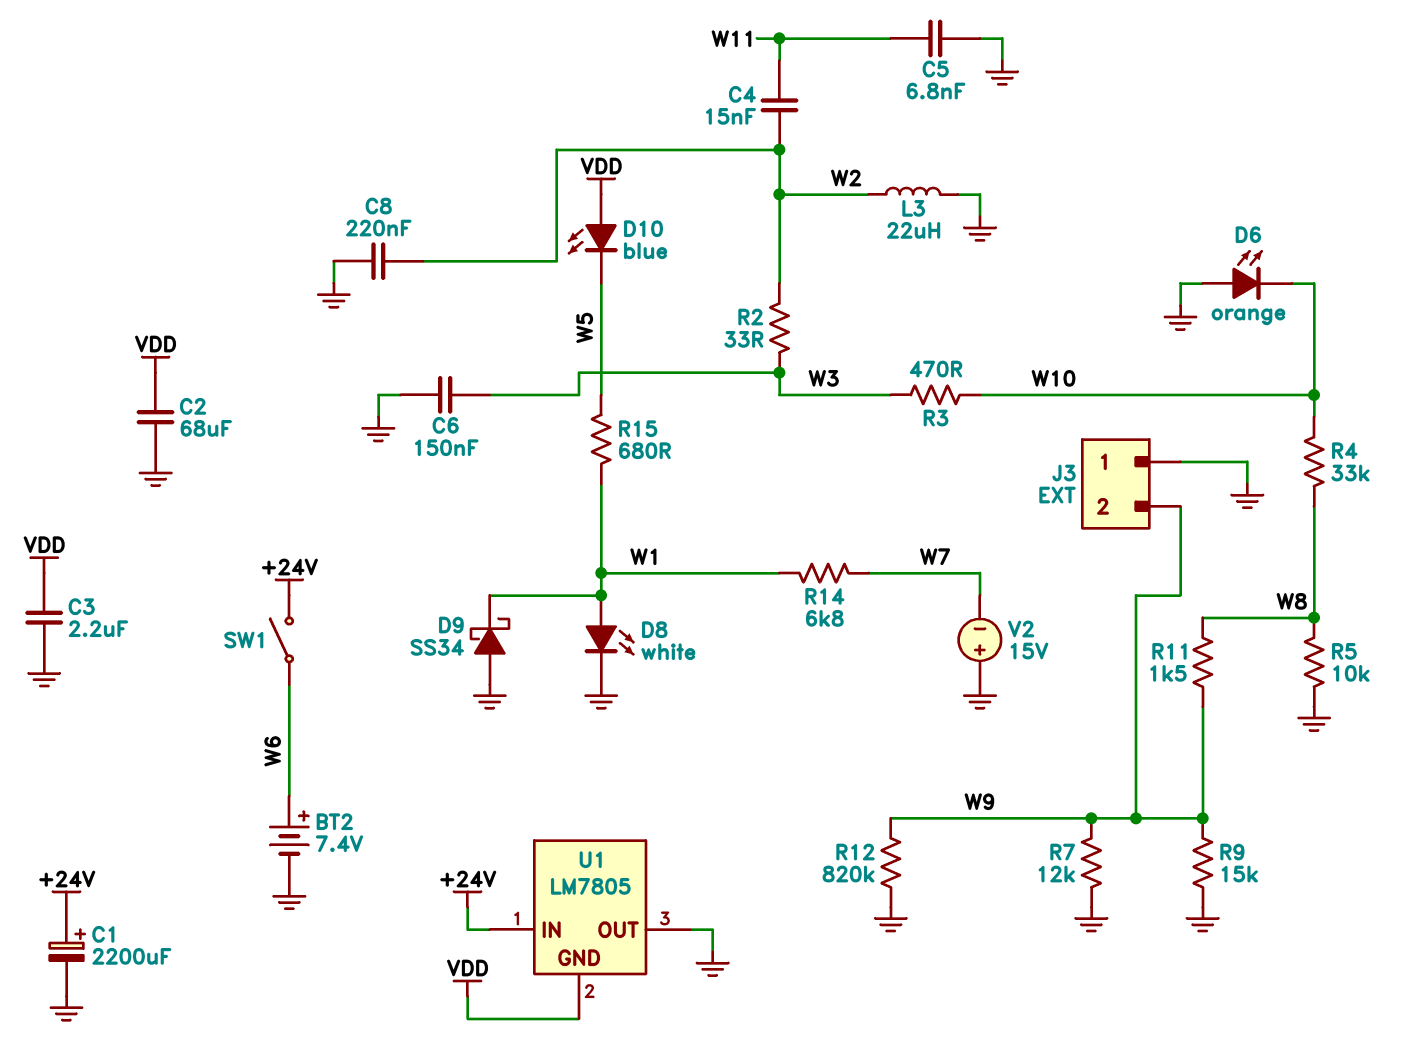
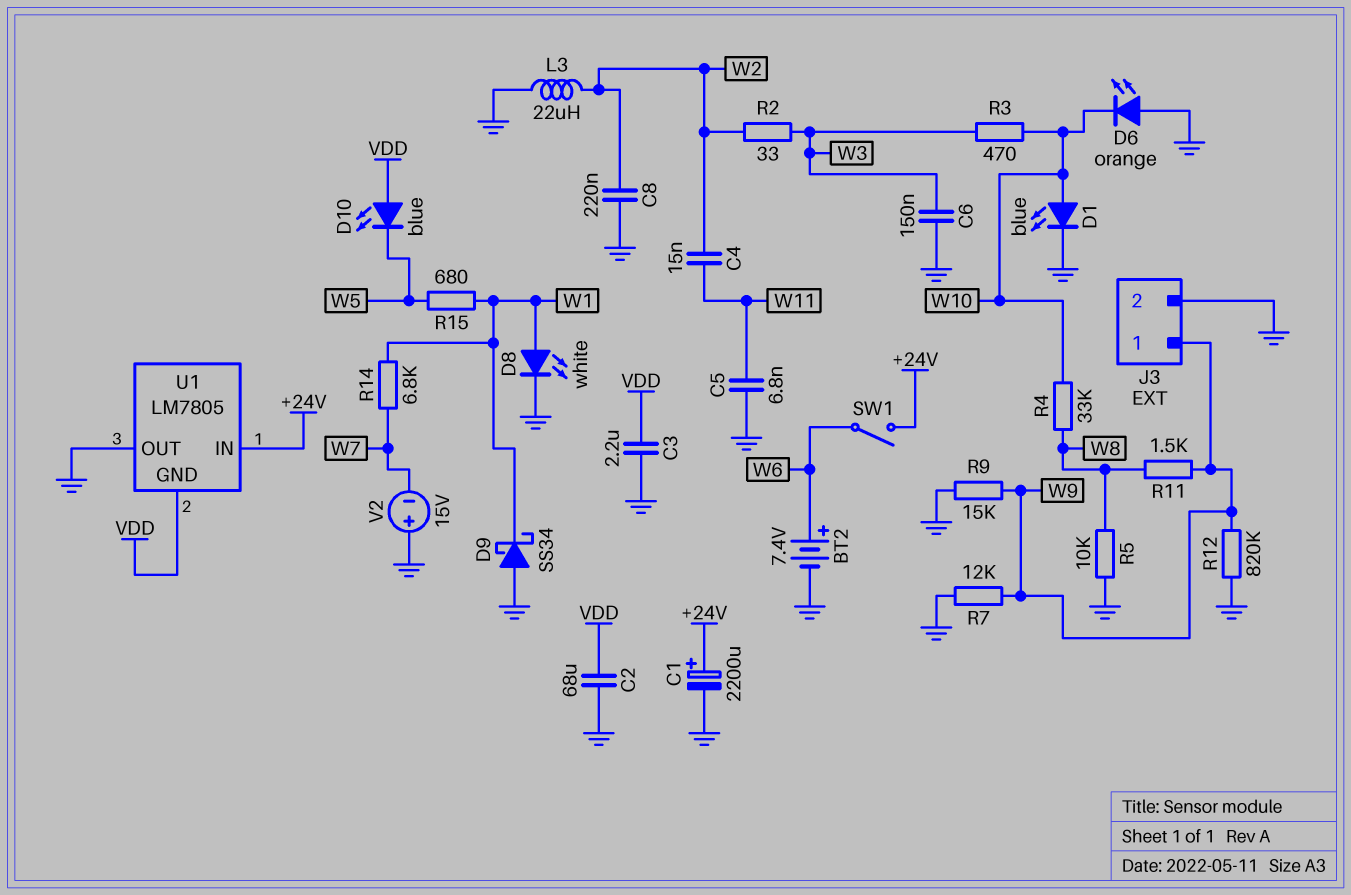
D1: none -> LED blue (A W10, K GND)
J3 pin 1: GND -> W9
J3 pin 2: W9 -> GND

